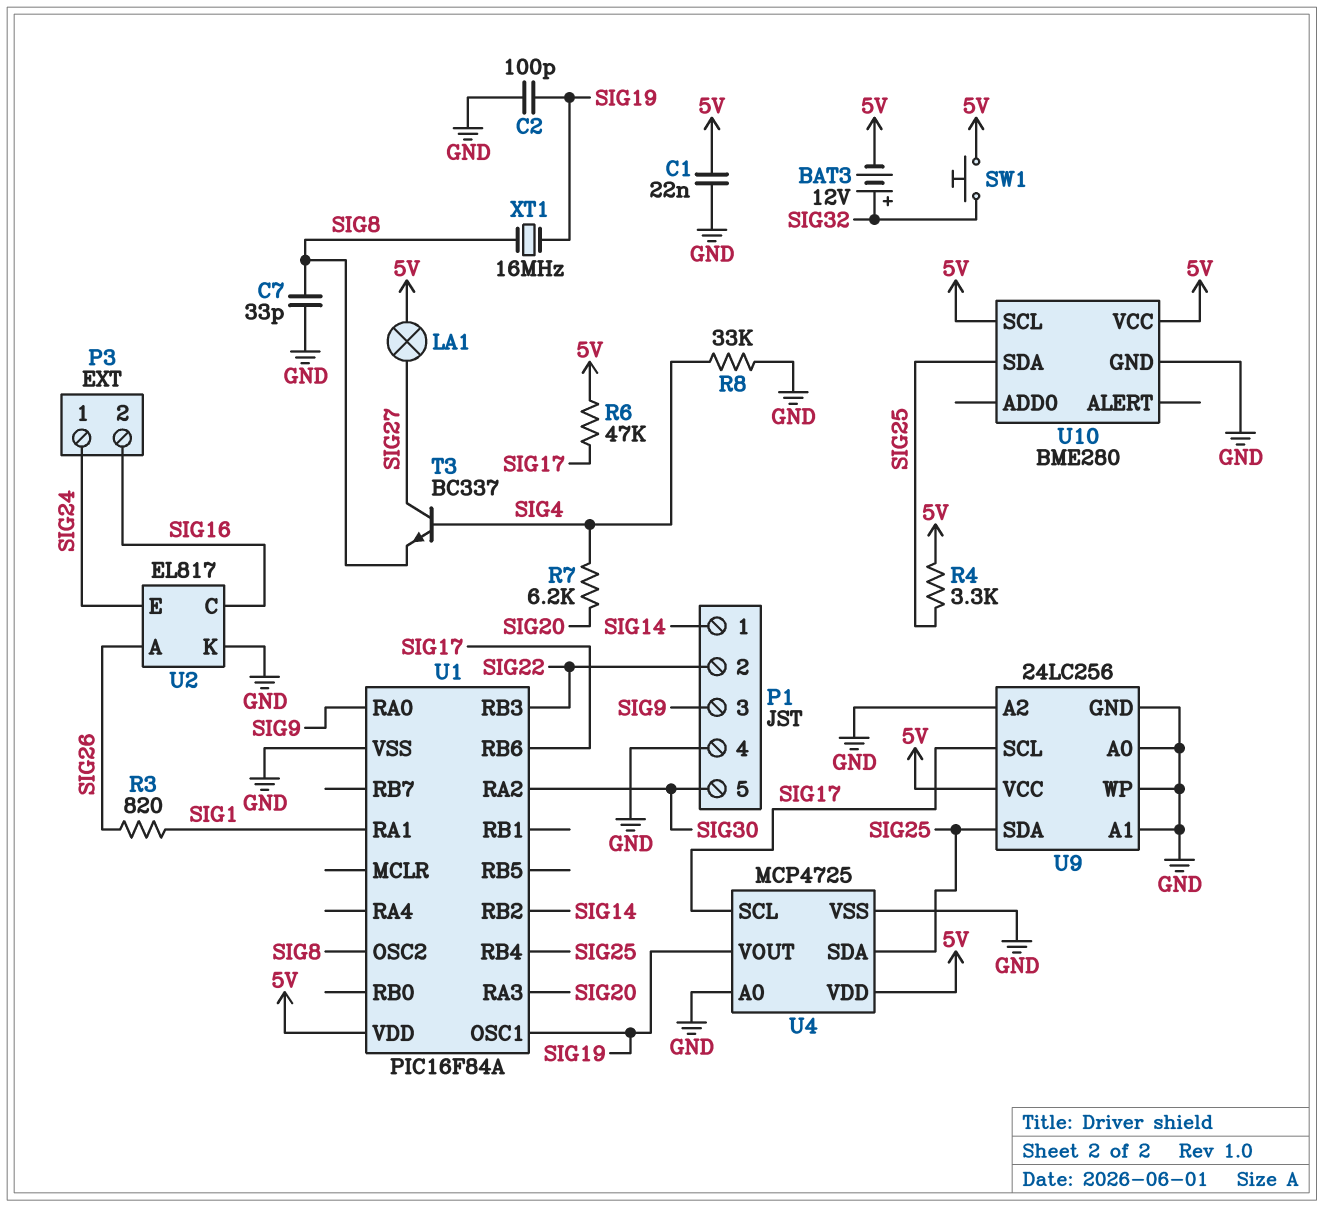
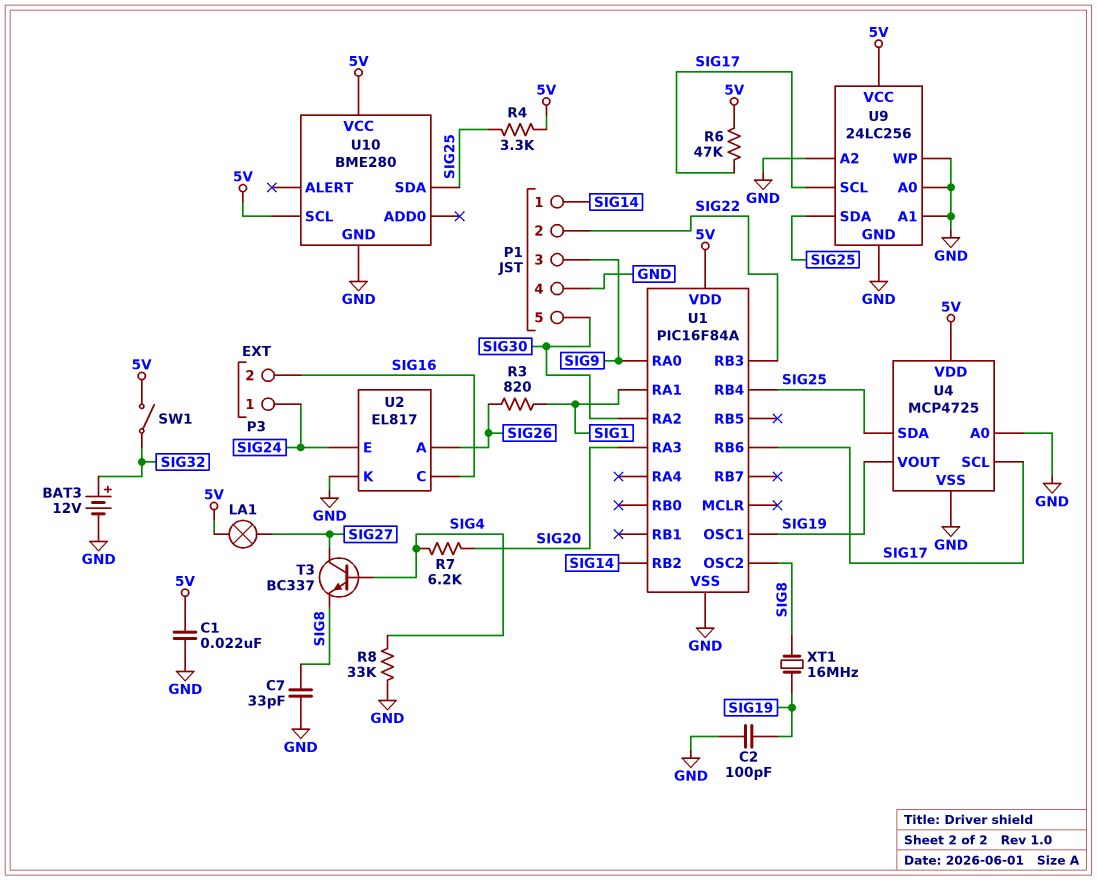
BAT3: 12V (plus SIG32, minus 5V) -> 12V (plus SIG32, minus GND)
SW1: button (5V, SIG32) -> switch (5V, SIG32)

